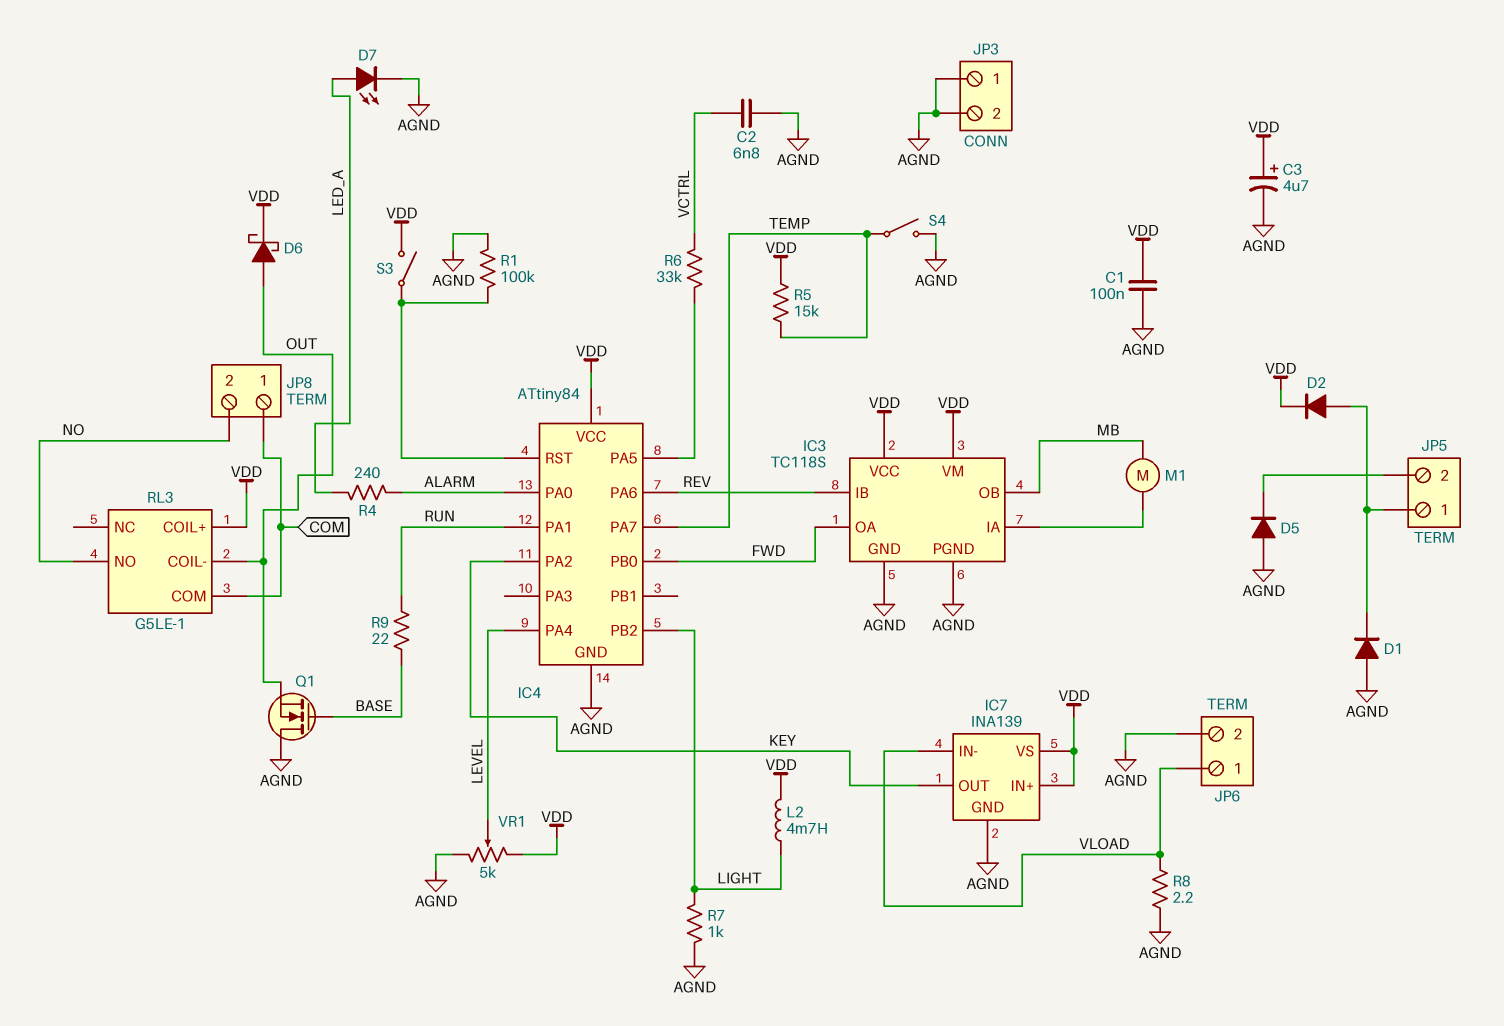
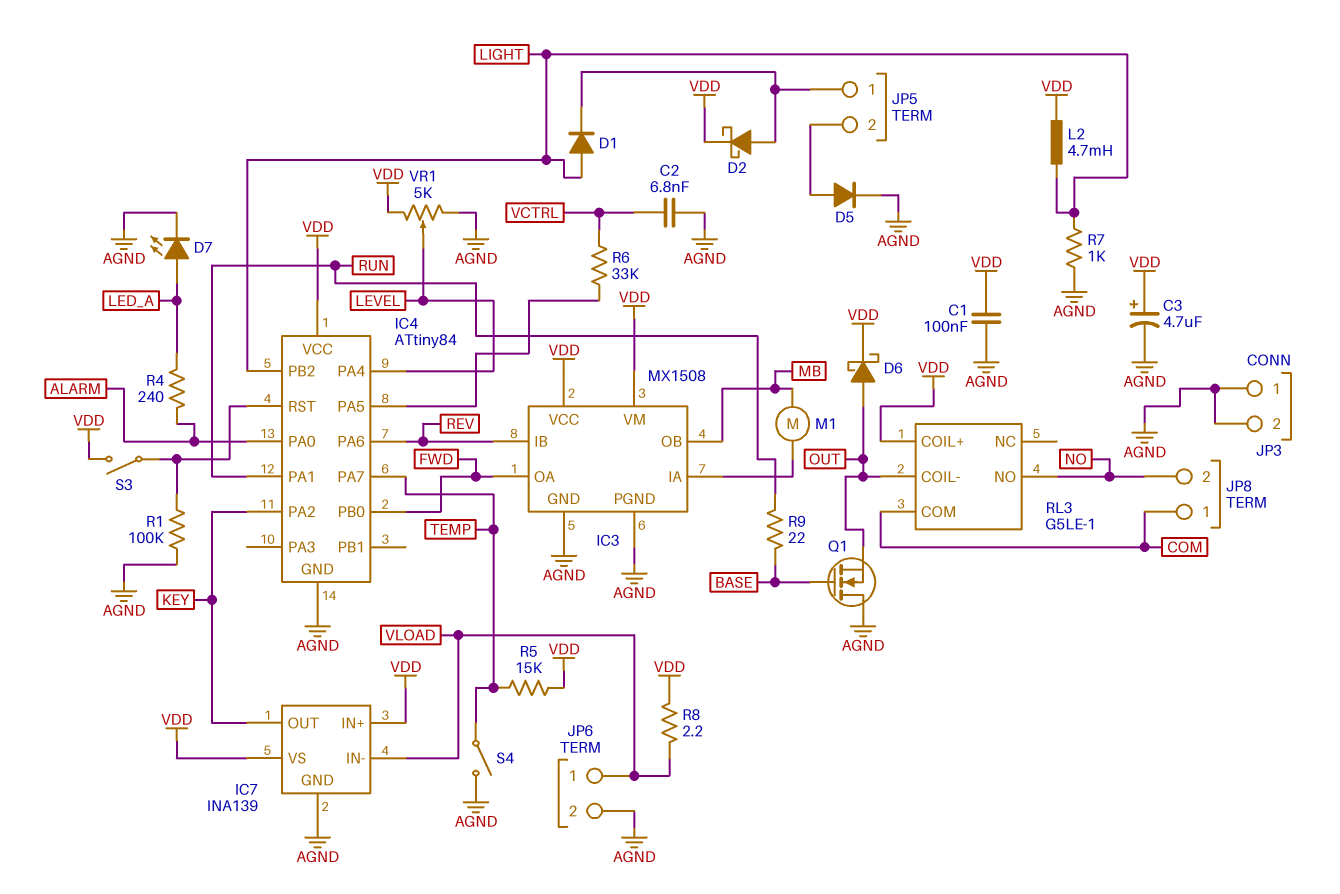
D1: diode (A AGND, K JP5/1) -> diode (A LIGHT, K JP5/1)
D2: diode (A JP5/1, K VDD) -> schottky (A JP5/1, K VDD)
D5: diode (A AGND, K JP5/2) -> diode (A JP5/2, K AGND)
IC3: TC118S -> MX1508
R8: 2.2 (AGND, VLOAD) -> 2.2 (VDD, VLOAD)

